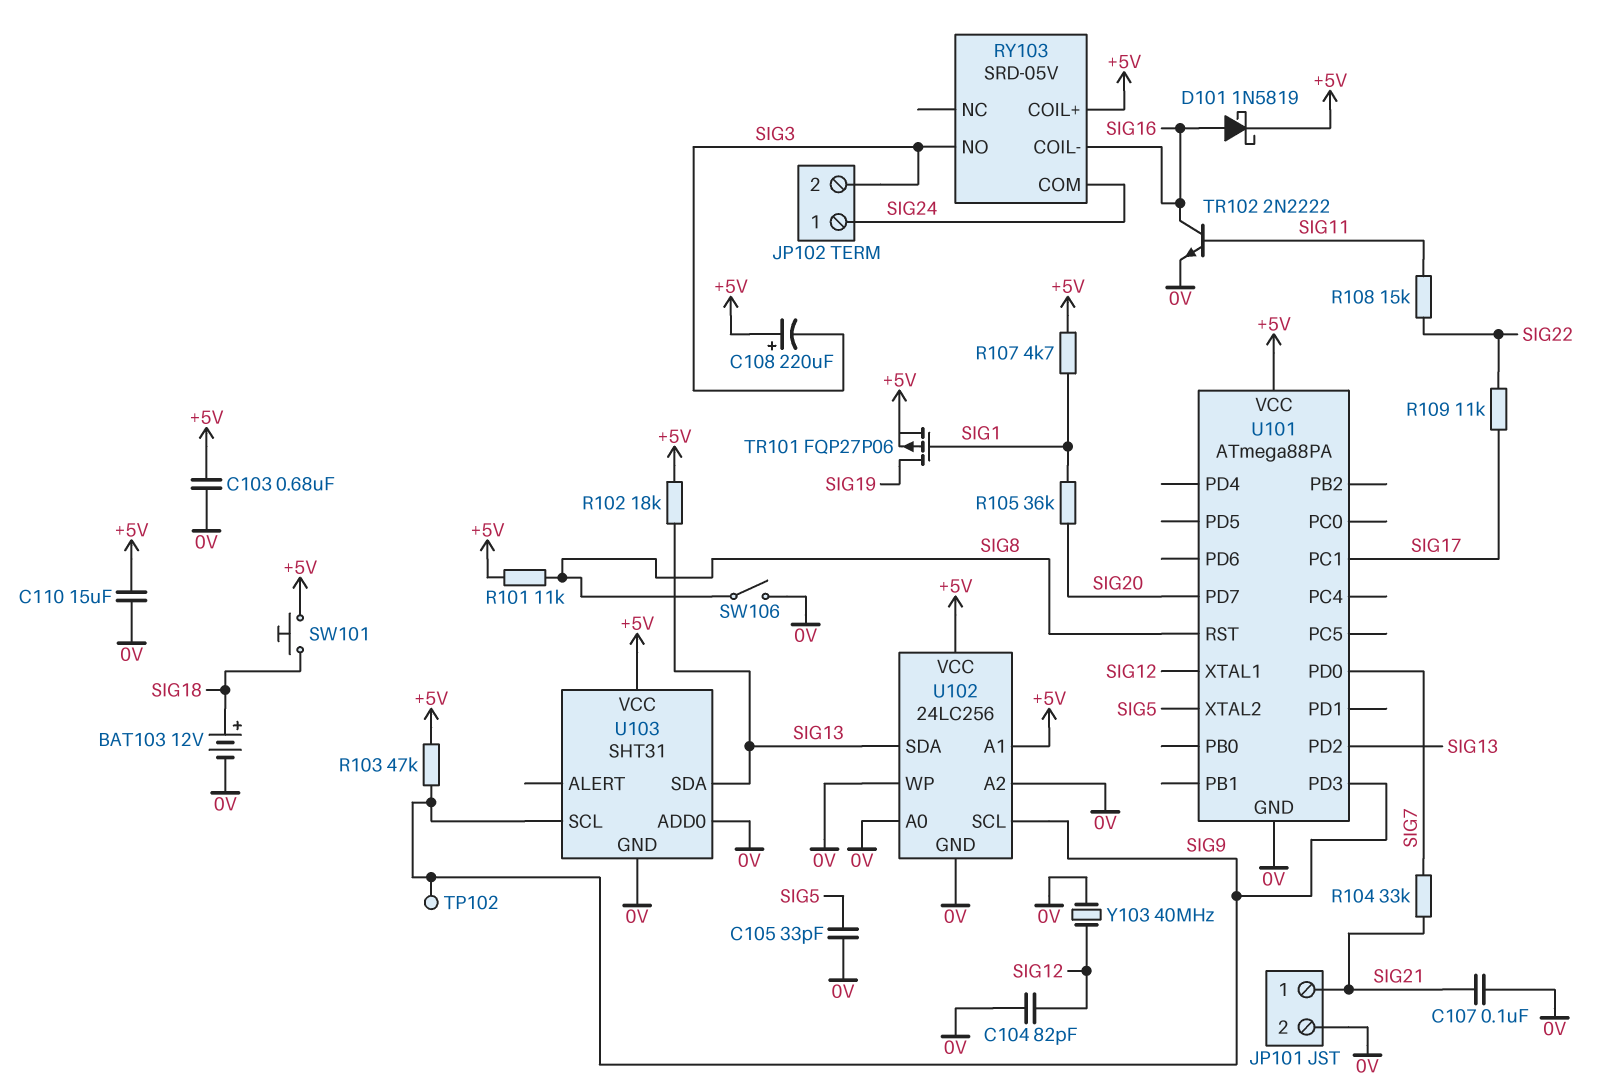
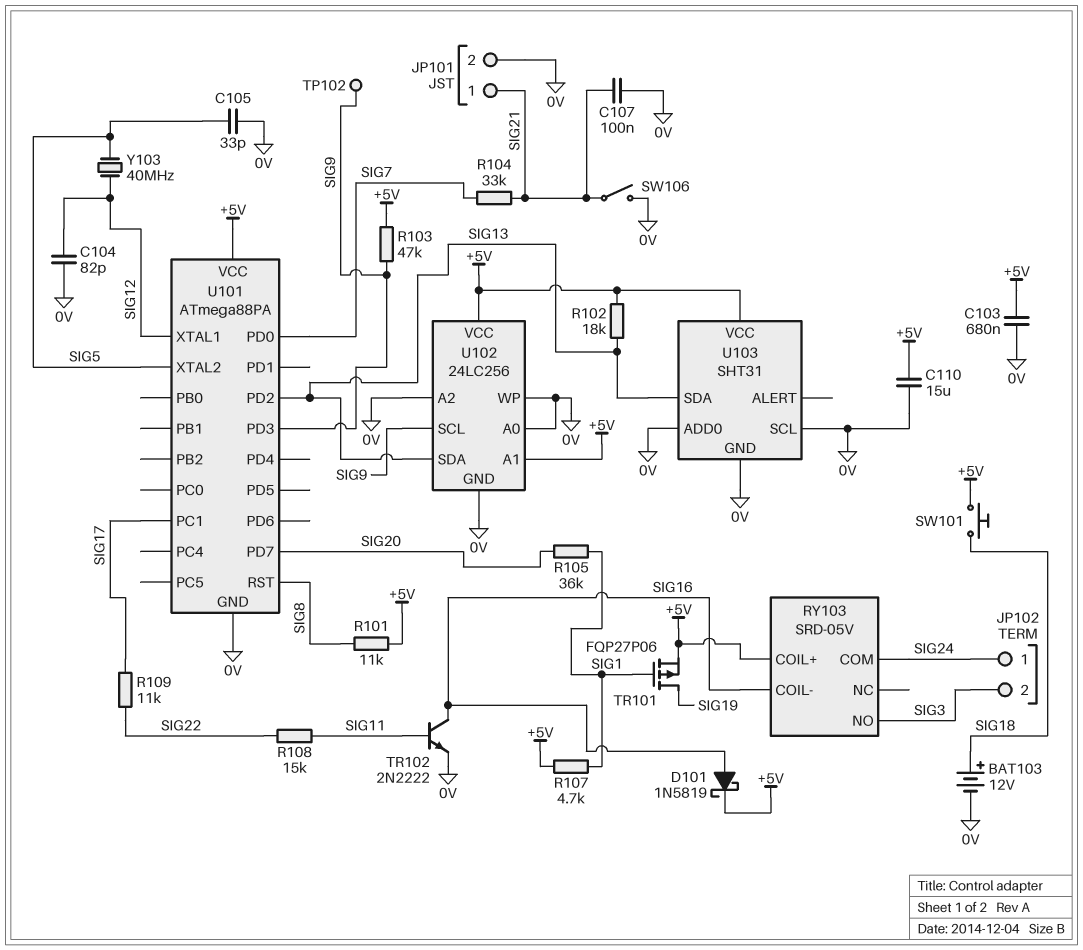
C108: 220uF (plus +5V, minus SIG3) -> none
SW106: switch (0V, SIG8) -> switch (0V, SIG21)
U103 pin SCL: SIG9 -> 0V
Y103: 40MHz (0V, SIG12) -> 40MHz (SIG5, SIG12)

